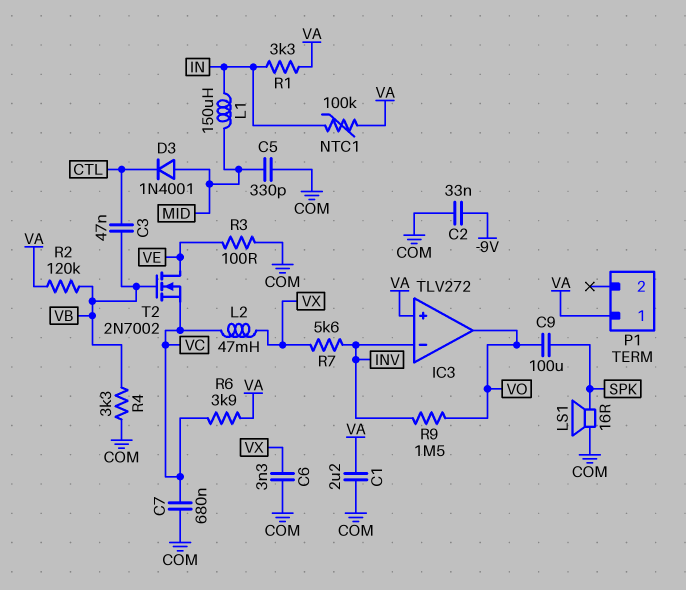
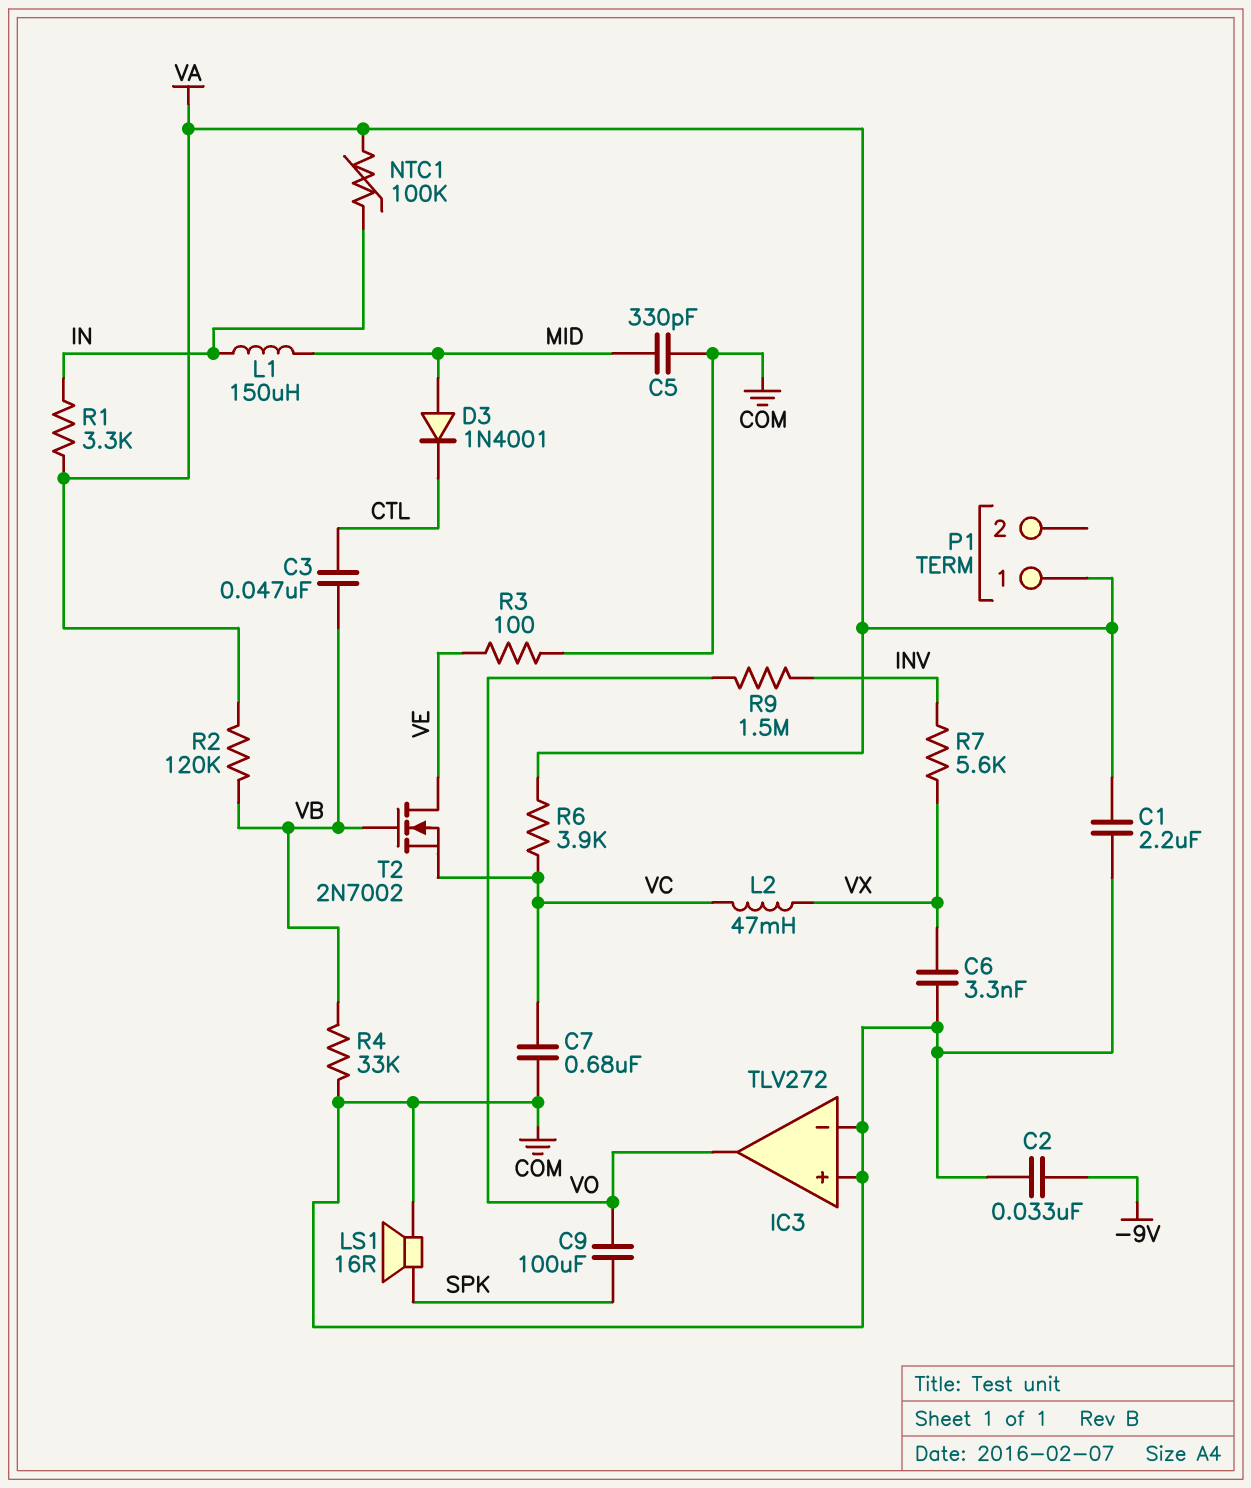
IC3 pin in+: VA -> COM
IC3 pin in-: INV -> COM
R4: 3.3k (COM, VB) -> 33k (COM, VB)

